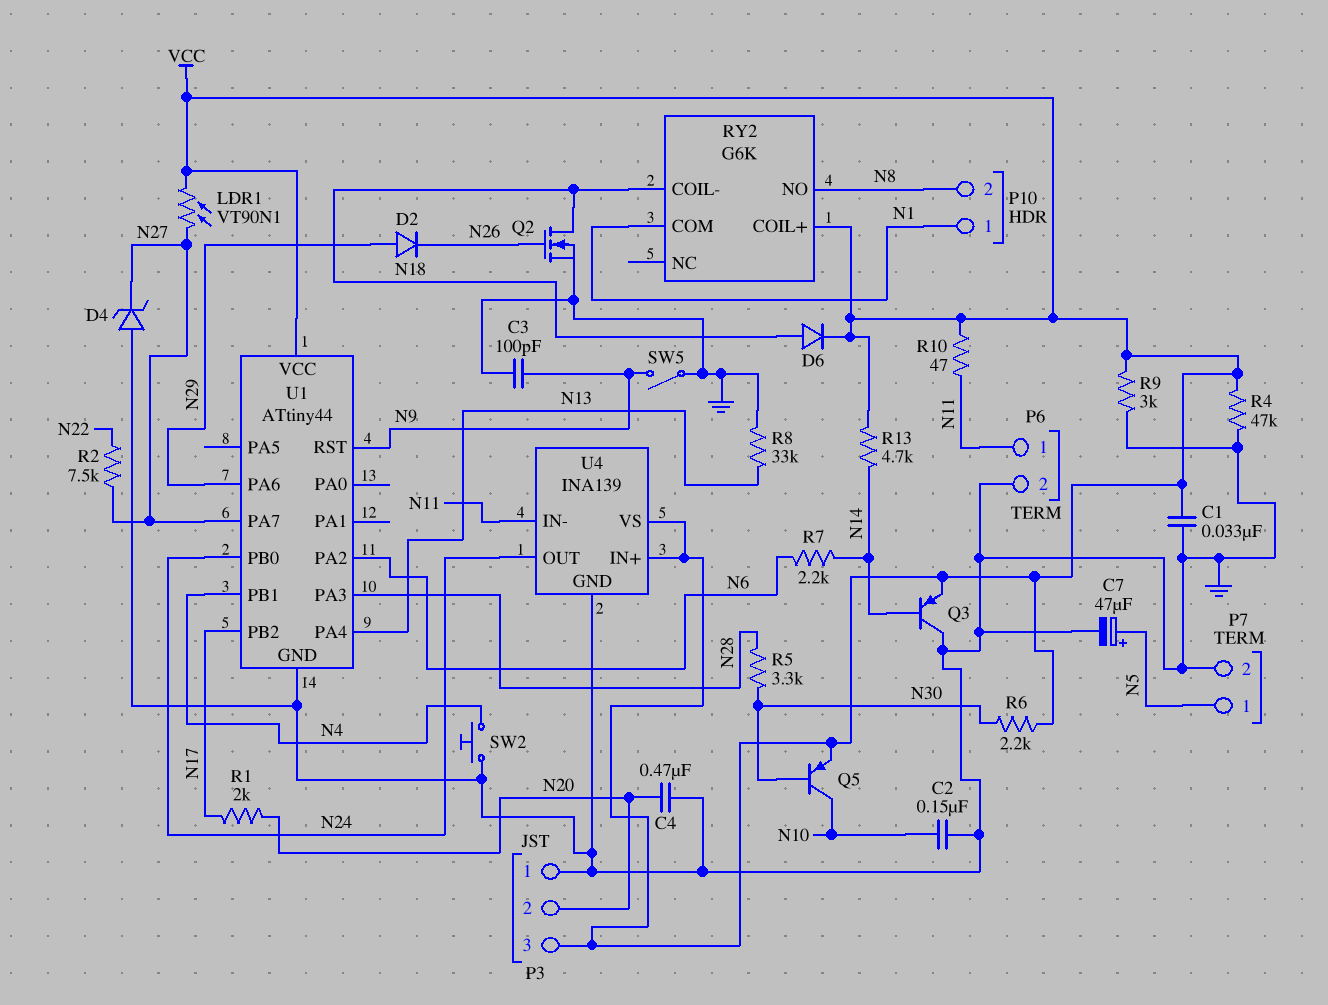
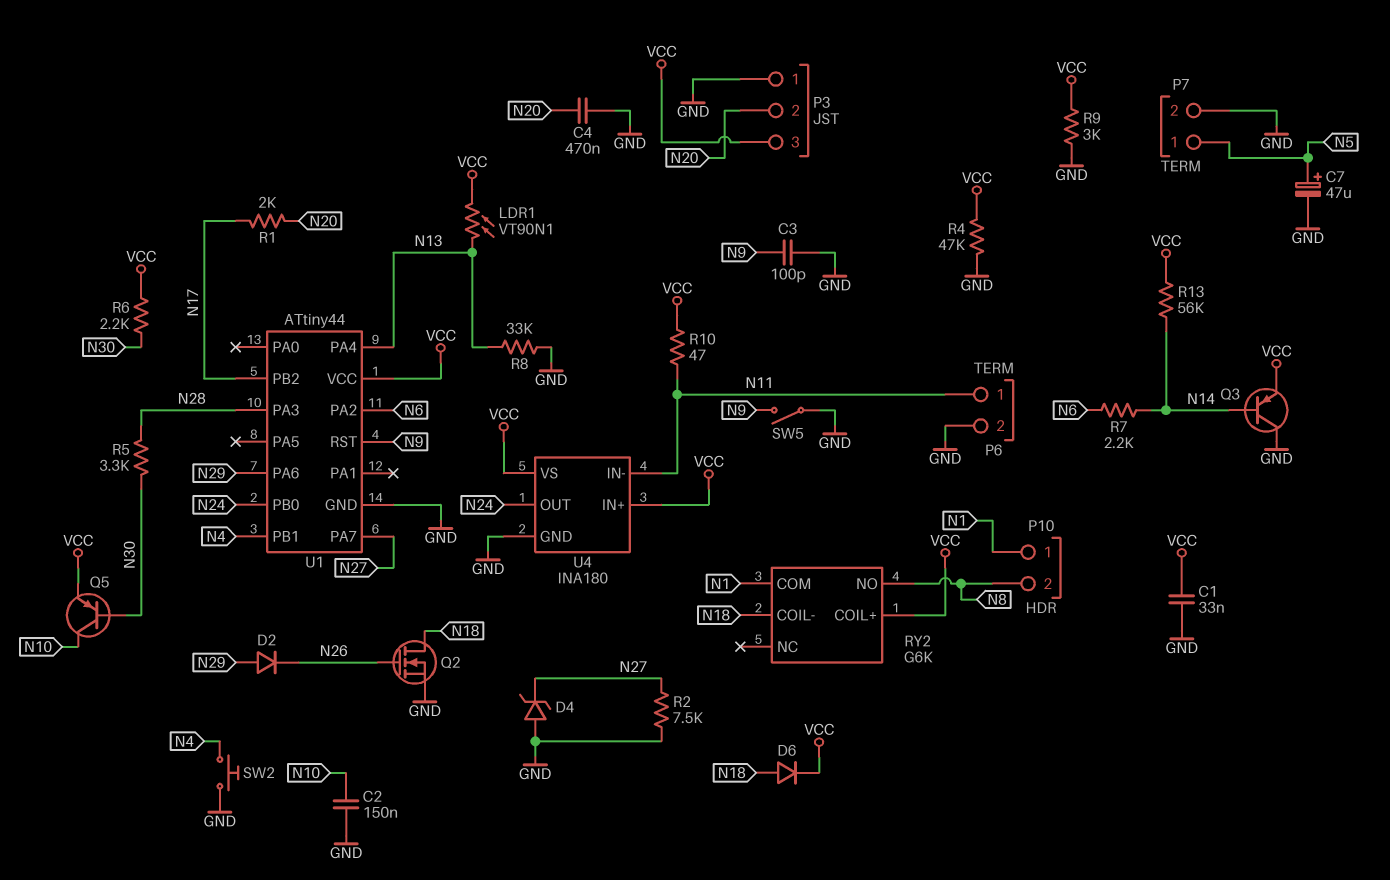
LDR1: VT90N1 (N27, VCC) -> VT90N1 (N13, VCC)
R2: 7.5k (N22, N27) -> 7.5k (GND, N27)
R13: 4.7k (N14, VCC) -> 56k (N14, VCC)
U4: INA139 -> INA180

